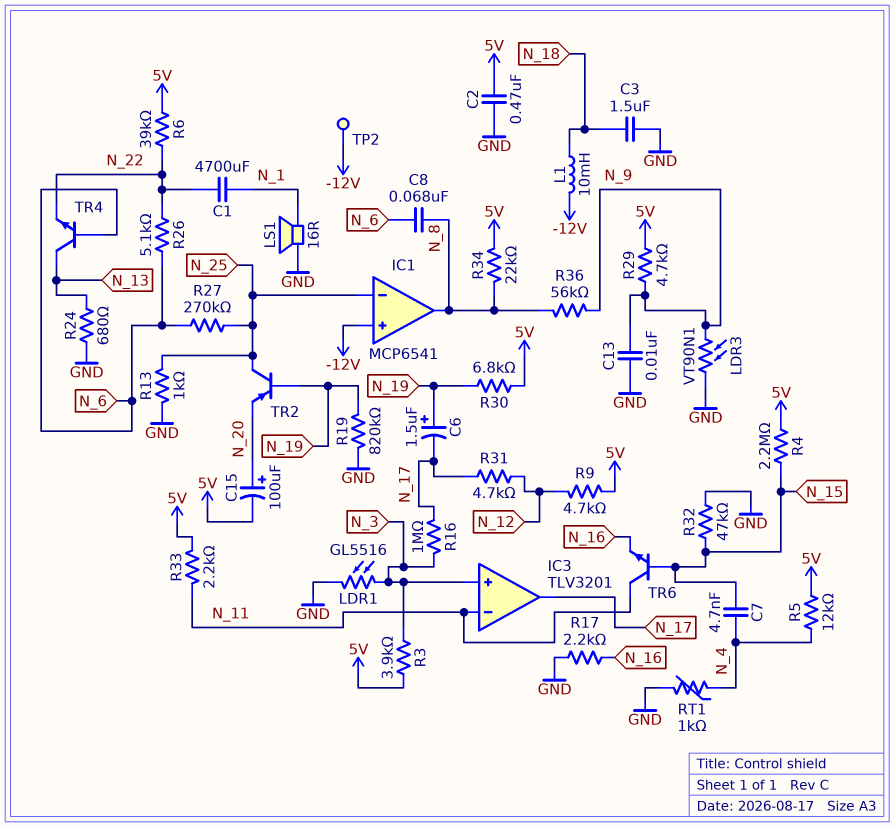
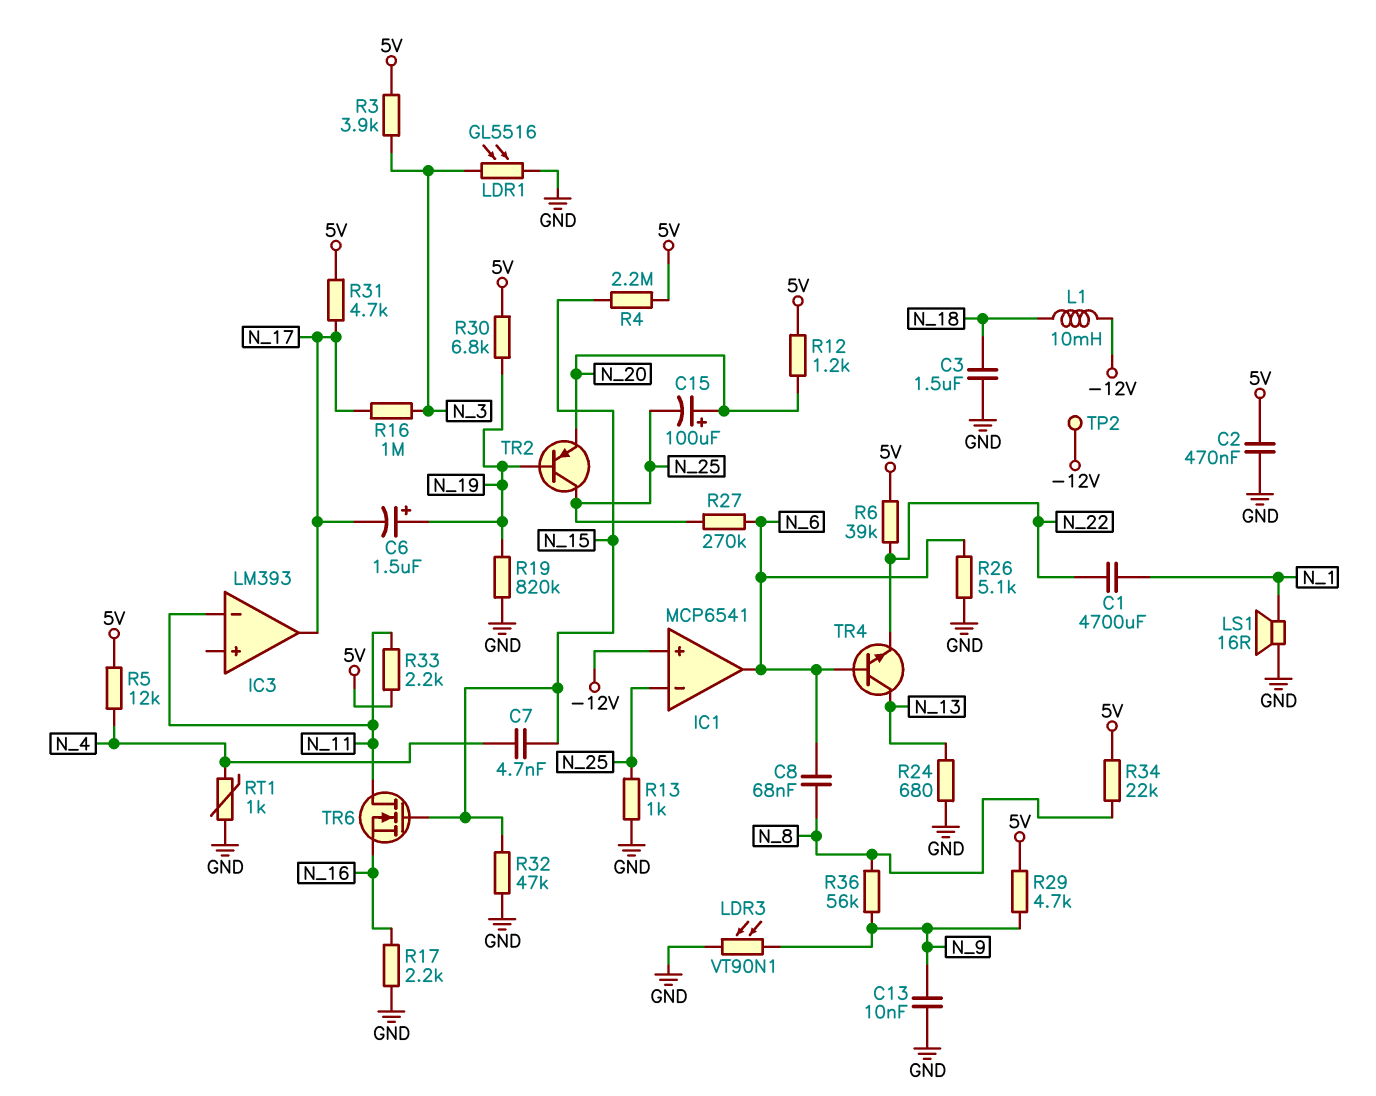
C15: 100uF (plus N_20, minus 5V) -> 100uF (plus N_20, minus N_25)
IC1 pin out: N_8 -> N_6
IC3: TLV3201 -> LM393
IC3 pin in+: N_3 -> none
R9: 4.7k (5V, N_12) -> none
R12: none -> 1.2k (5V, N_20)
R26: 5.1k (N_6, N_22) -> 5.1k (GND, N_6)
R31: 4.7k (N_12, N_17) -> 4.7k (5V, N_17)
TR6: NPN (B N_15, C N_11, E N_16) -> NMOS (G N_15, D N_11, S N_16)

